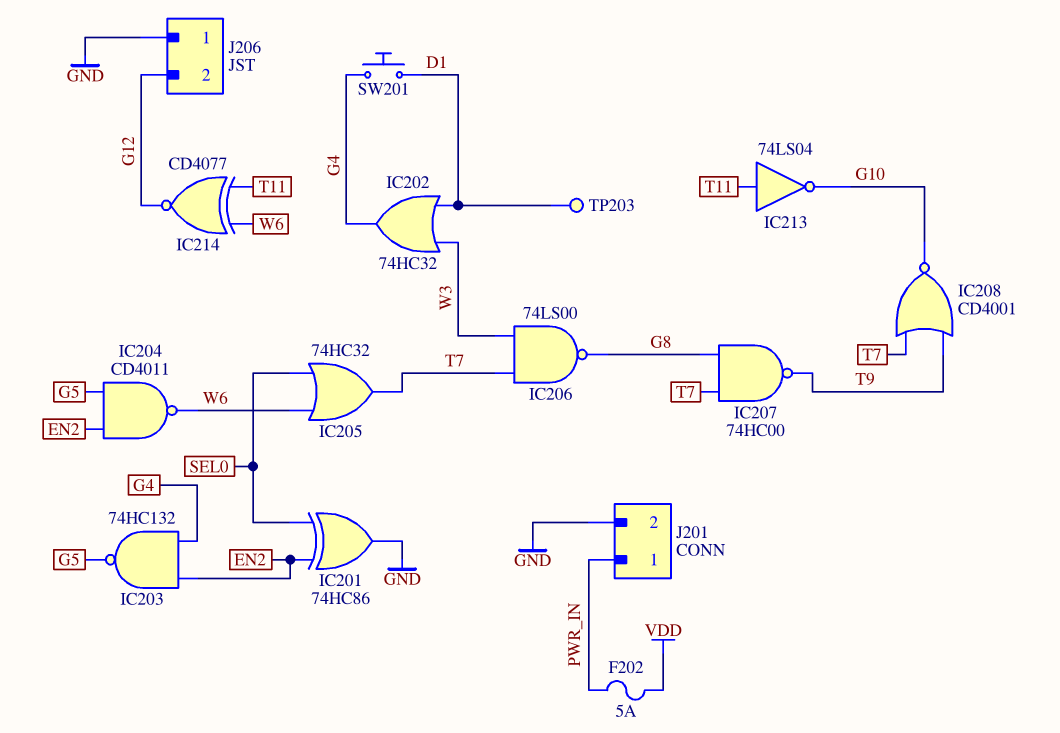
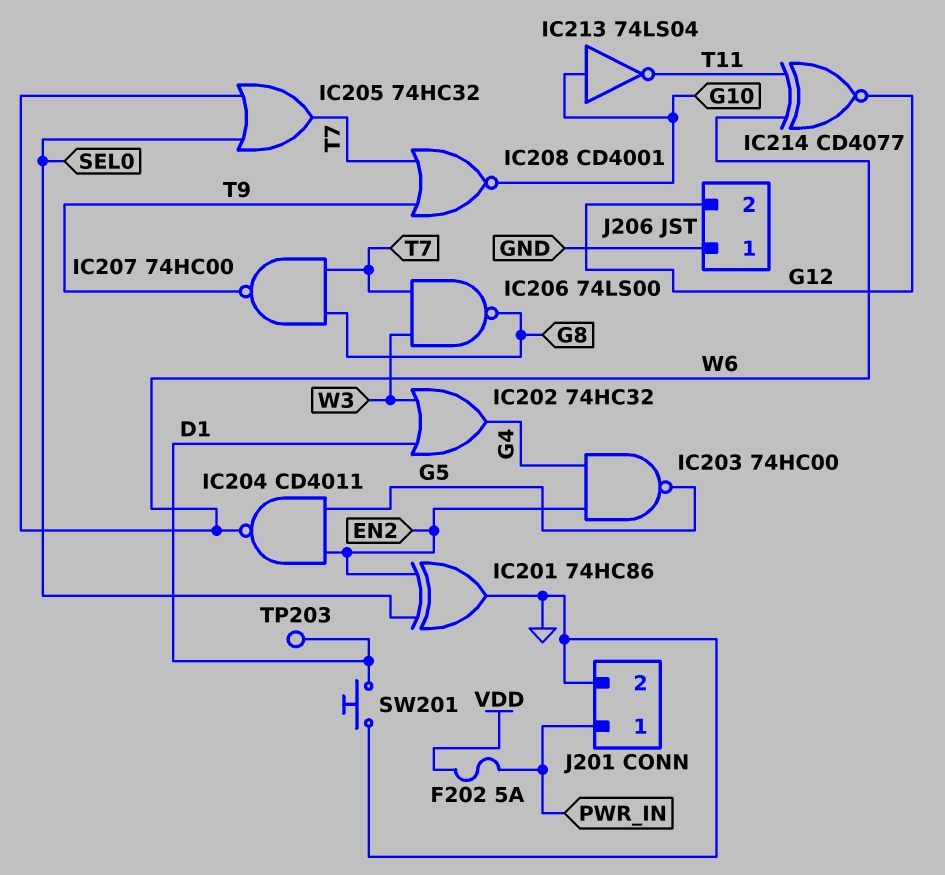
IC203: NAND 74HC132 (in EN2, in G4, out G5) -> NAND 74HC00 (in EN2, in G4, out G5)
IC213: NOT 74LS04 (in T11, out G10) -> NOT 74LS04 (in G10, out T11)
SW201: button (D1, G4) -> button (D1, GND)

